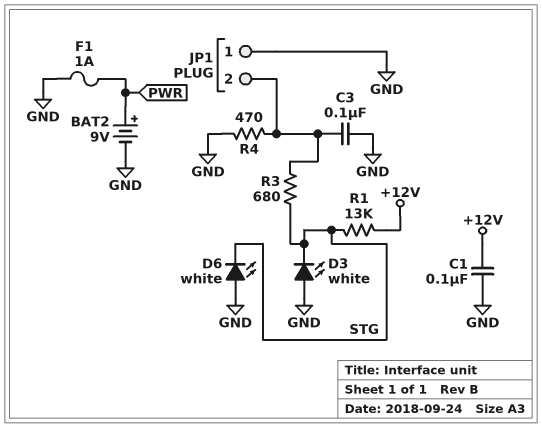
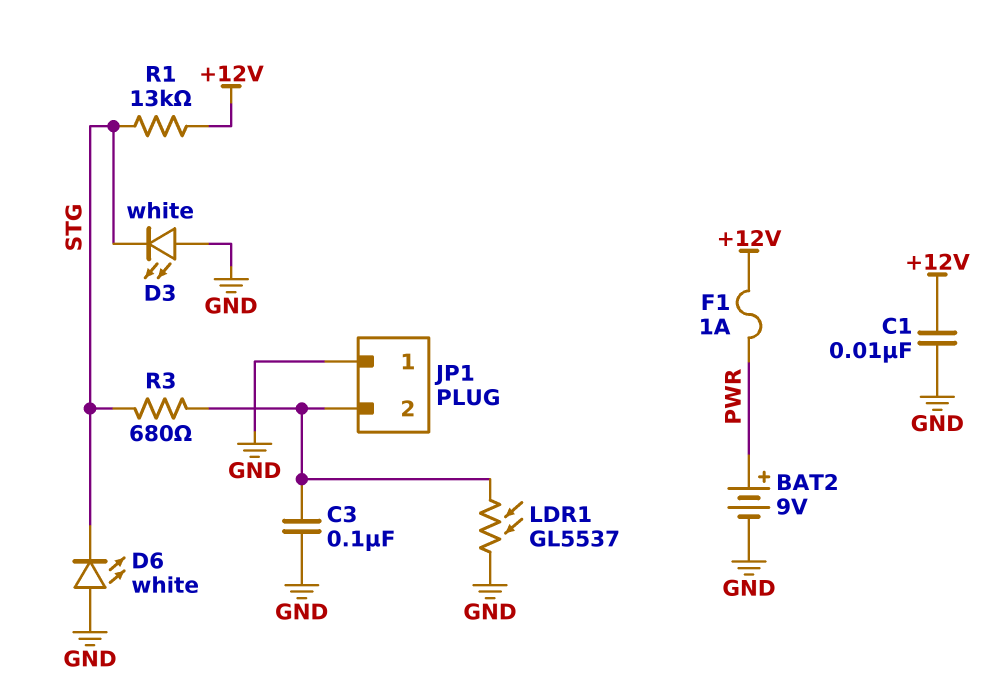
C1: 100nF (+12V, GND) -> 10nF (+12V, GND)
F1: 1A (GND, PWR) -> 1A (+12V, PWR)
LDR1: none -> GL5537 (GND, JP1/2)
R4: 470 (GND, JP1/2) -> none

